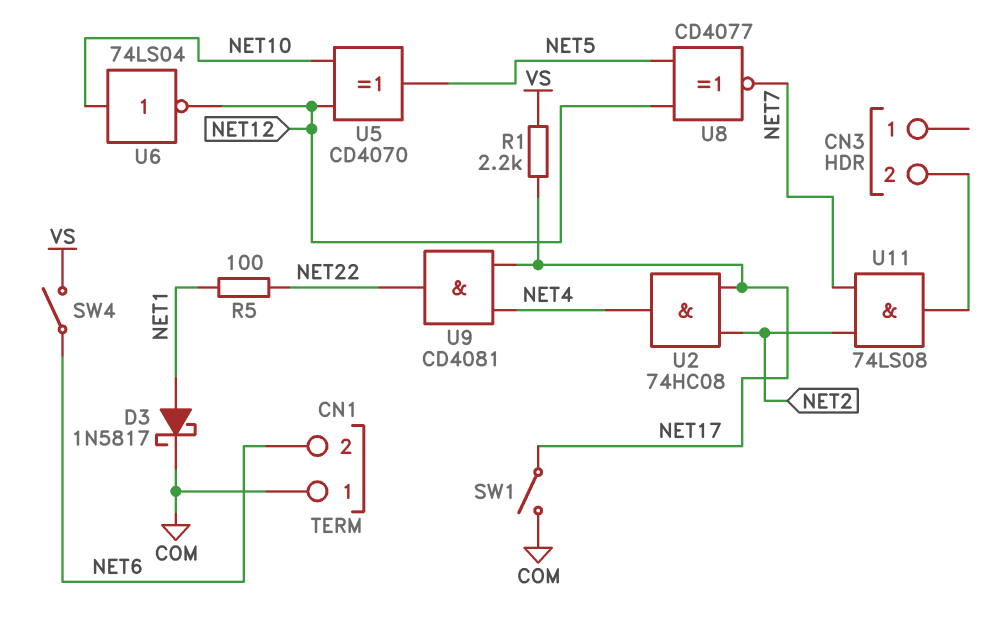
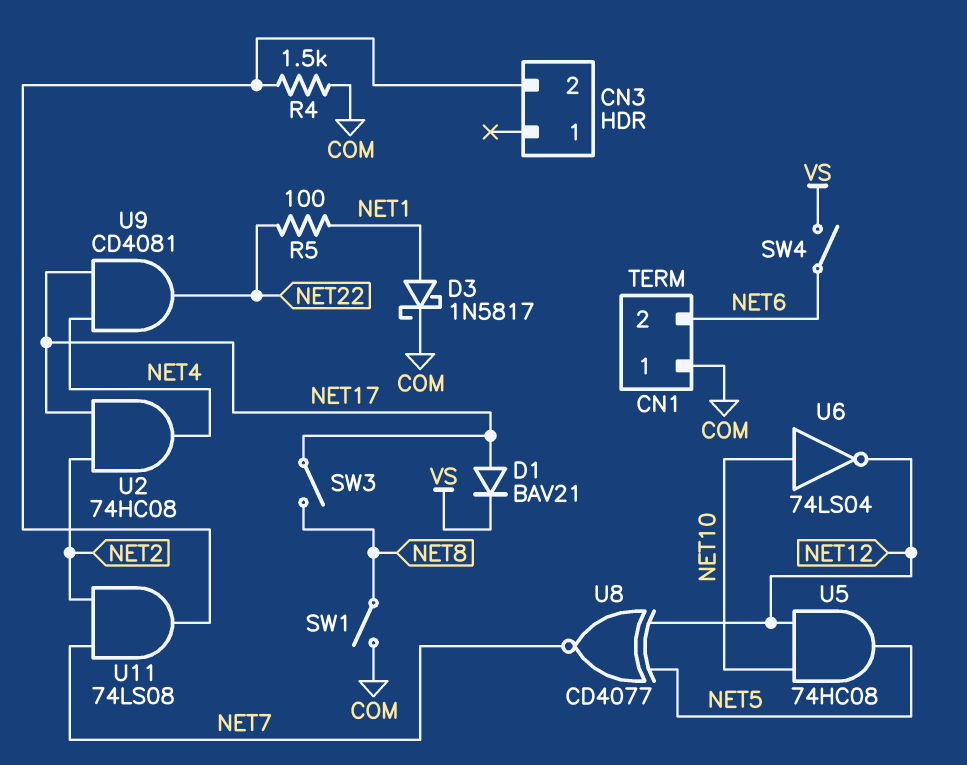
D1: none -> diode BAV21 (A NET17, K VS)
R1: 2.2k (NET17, VS) -> none
R4: none -> 1.5k (CN3/2, COM)
SW1: switch (COM, NET17) -> switch (COM, NET8)
SW3: none -> switch (NET8, NET17)
U5: XOR CD4070 (in NET10, in NET12, out NET5) -> AND 74HC08 (in NET10, in NET12, out NET5)

